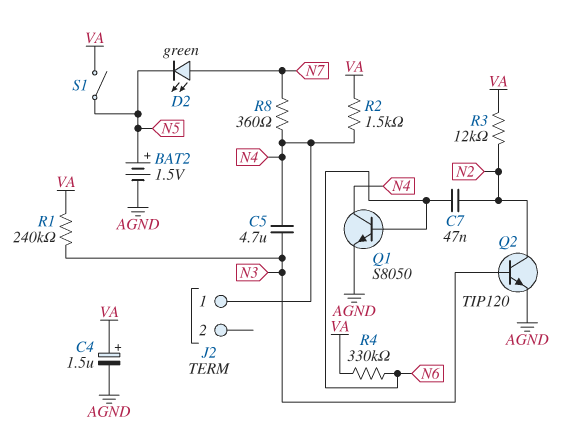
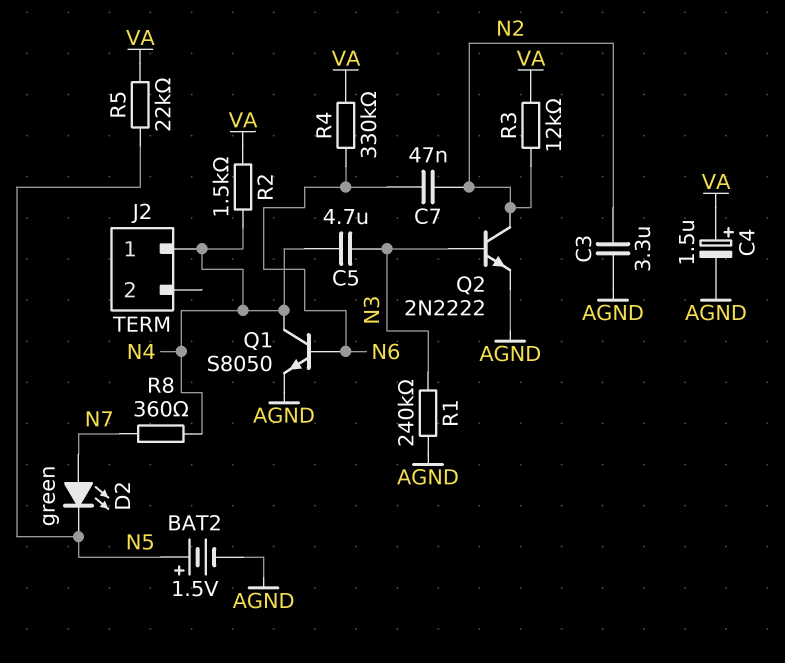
C3: none -> 3.3uF (AGND, N2)
Q2: NPN TIP120 (B N3, C N2, E AGND) -> NPN 2N2222 (B N3, C N2, E AGND)
R1: 240k (N3, VA) -> 240k (AGND, N3)
R5: none -> 22k (N5, VA)
S1: switch (N5, VA) -> none

